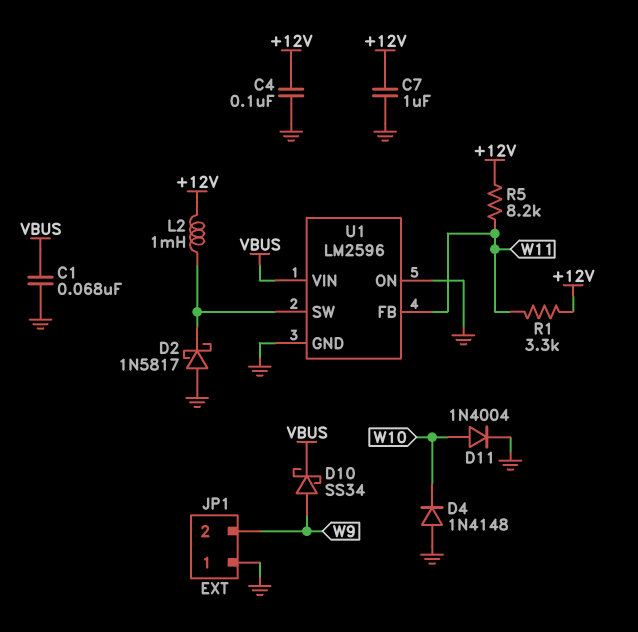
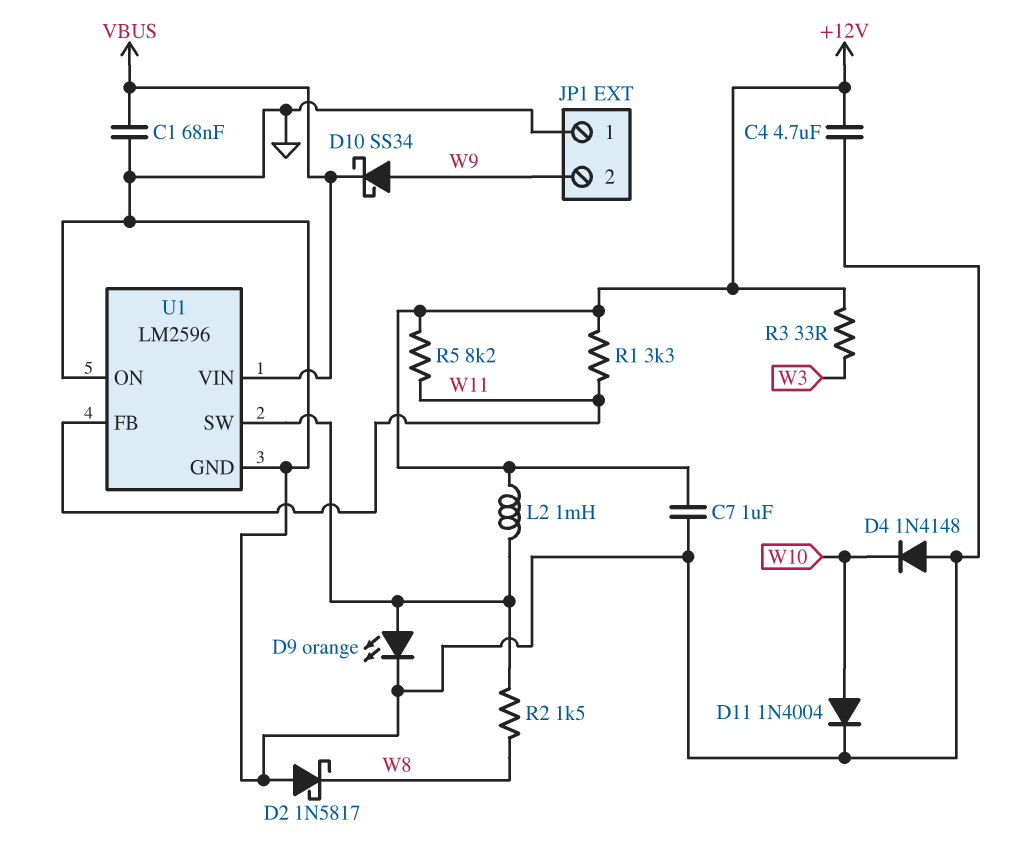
C4: 100nF (+12V, GND) -> 4.7uF (+12V, GND)
D2: schottky 1N5817 (A GND, K U1/SW) -> schottky 1N5817 (A GND, K W8)
D9: none -> LED orange (A U1/SW, K GND)
R2: none -> 1.5k (U1/SW, W8)
R3: none -> 33 (+12V, W3)

